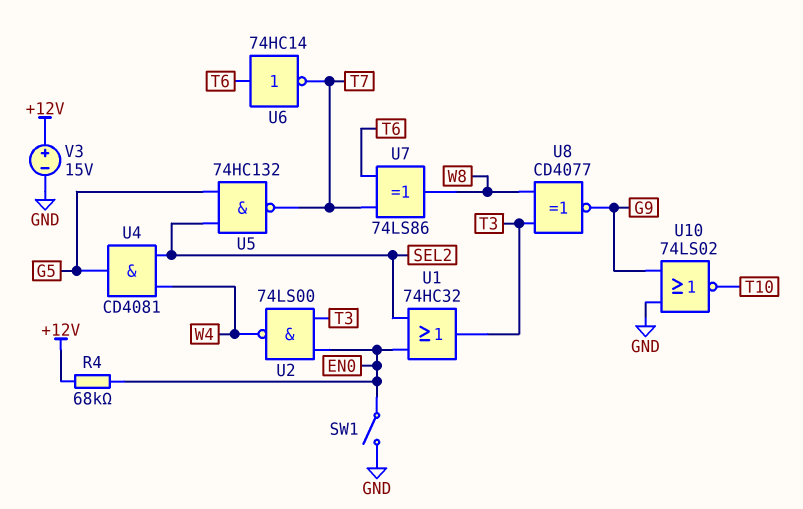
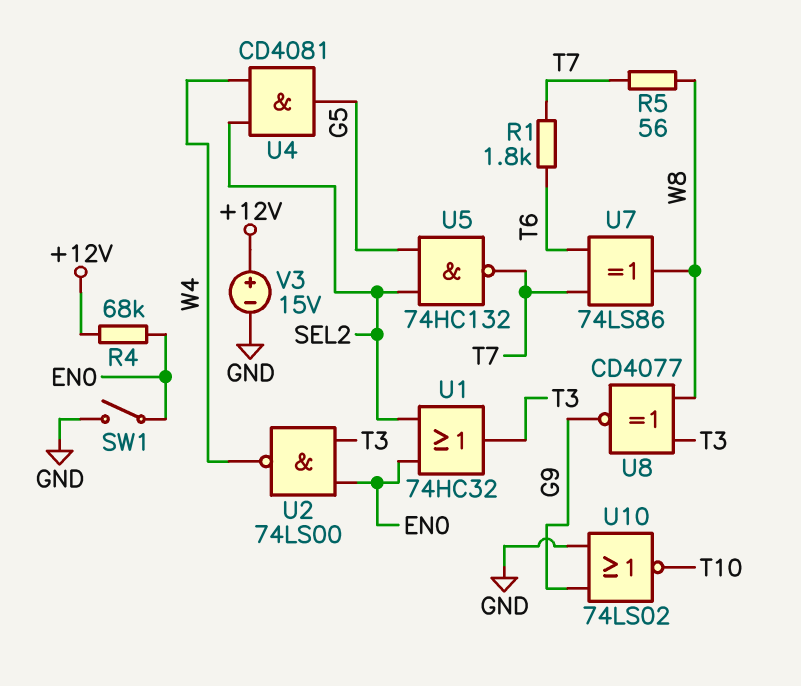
R1: none -> 1.8k (T6, T7)
R5: none -> 56 (T7, W8)
U6: NOT 74HC14 (in T6, out T7) -> none

